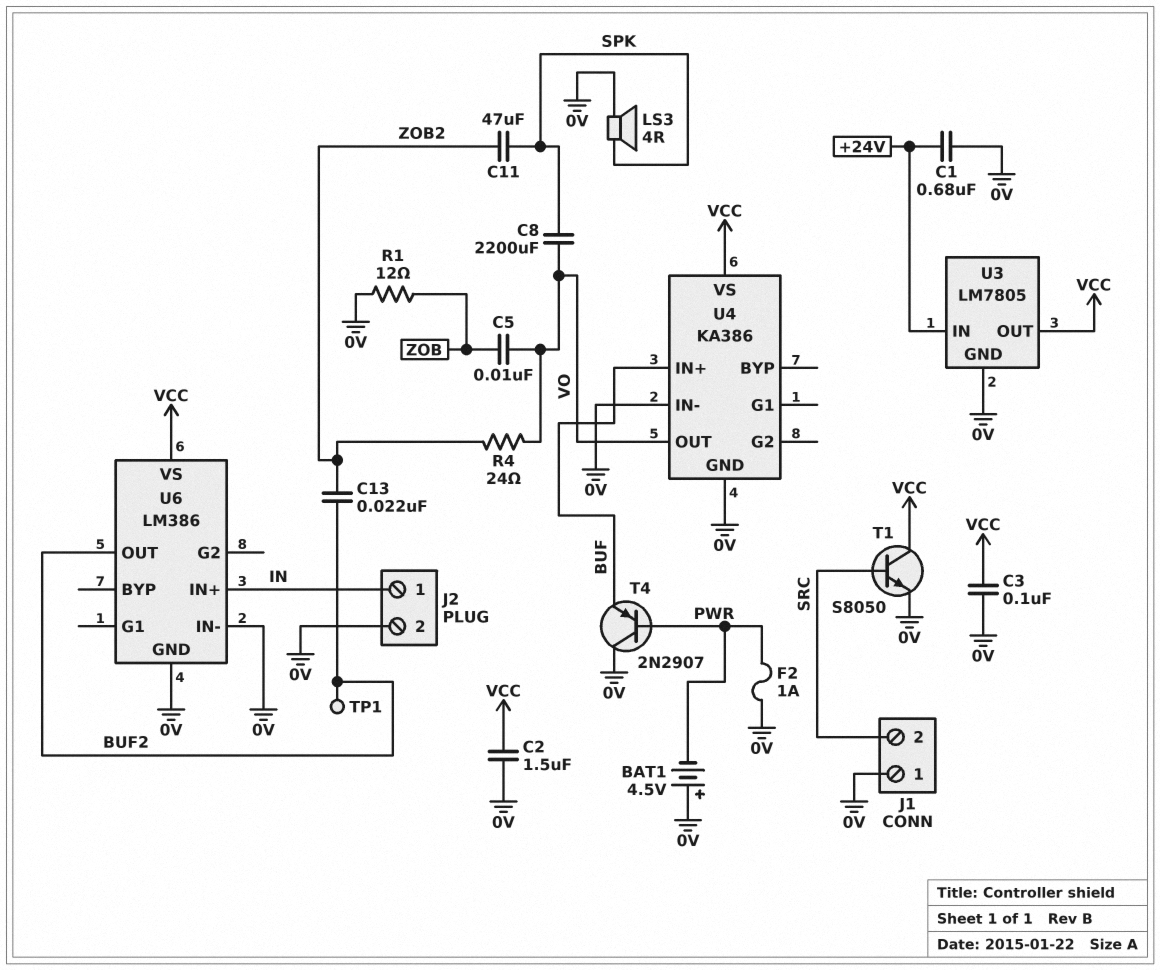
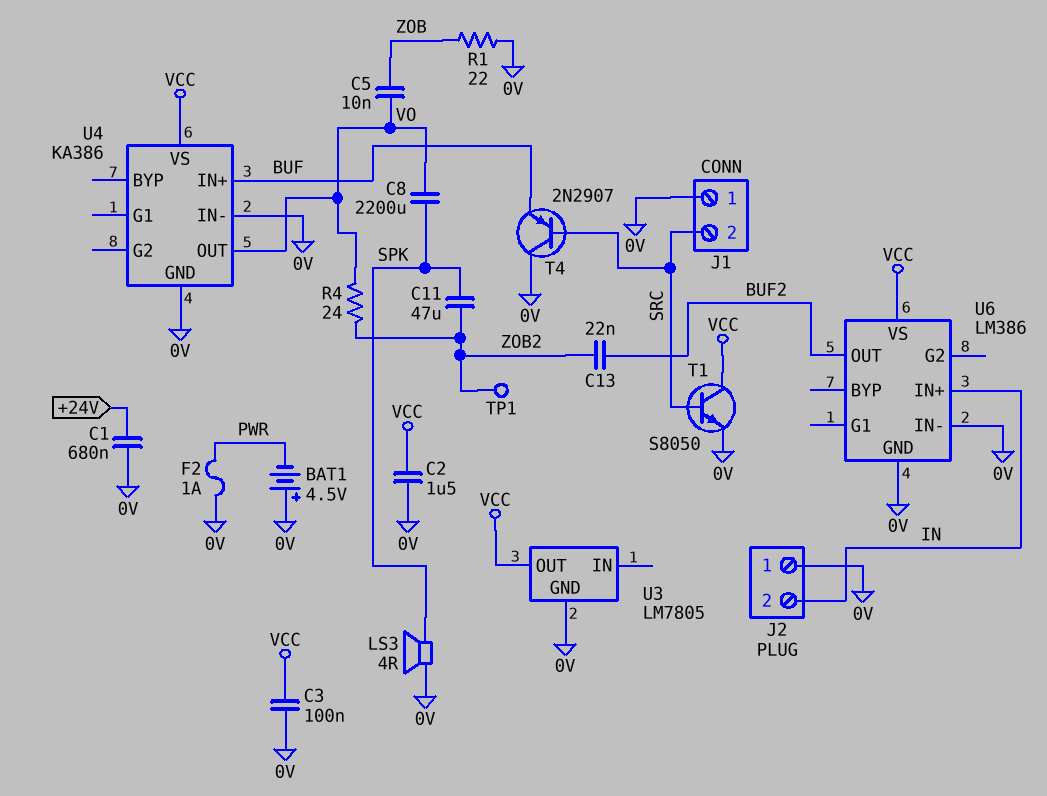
J2 pin 1: IN -> 0V
J2 pin 2: 0V -> IN
R1: 12 (0V, ZOB) -> 22 (0V, ZOB)
T4: PNP 2N2907 (B PWR, C 0V, E BUF) -> PNP 2N2907 (B SRC, C 0V, E BUF)
TP1: test point (BUF2) -> test point (ZOB2)
U3 pin IN: +24V -> none

